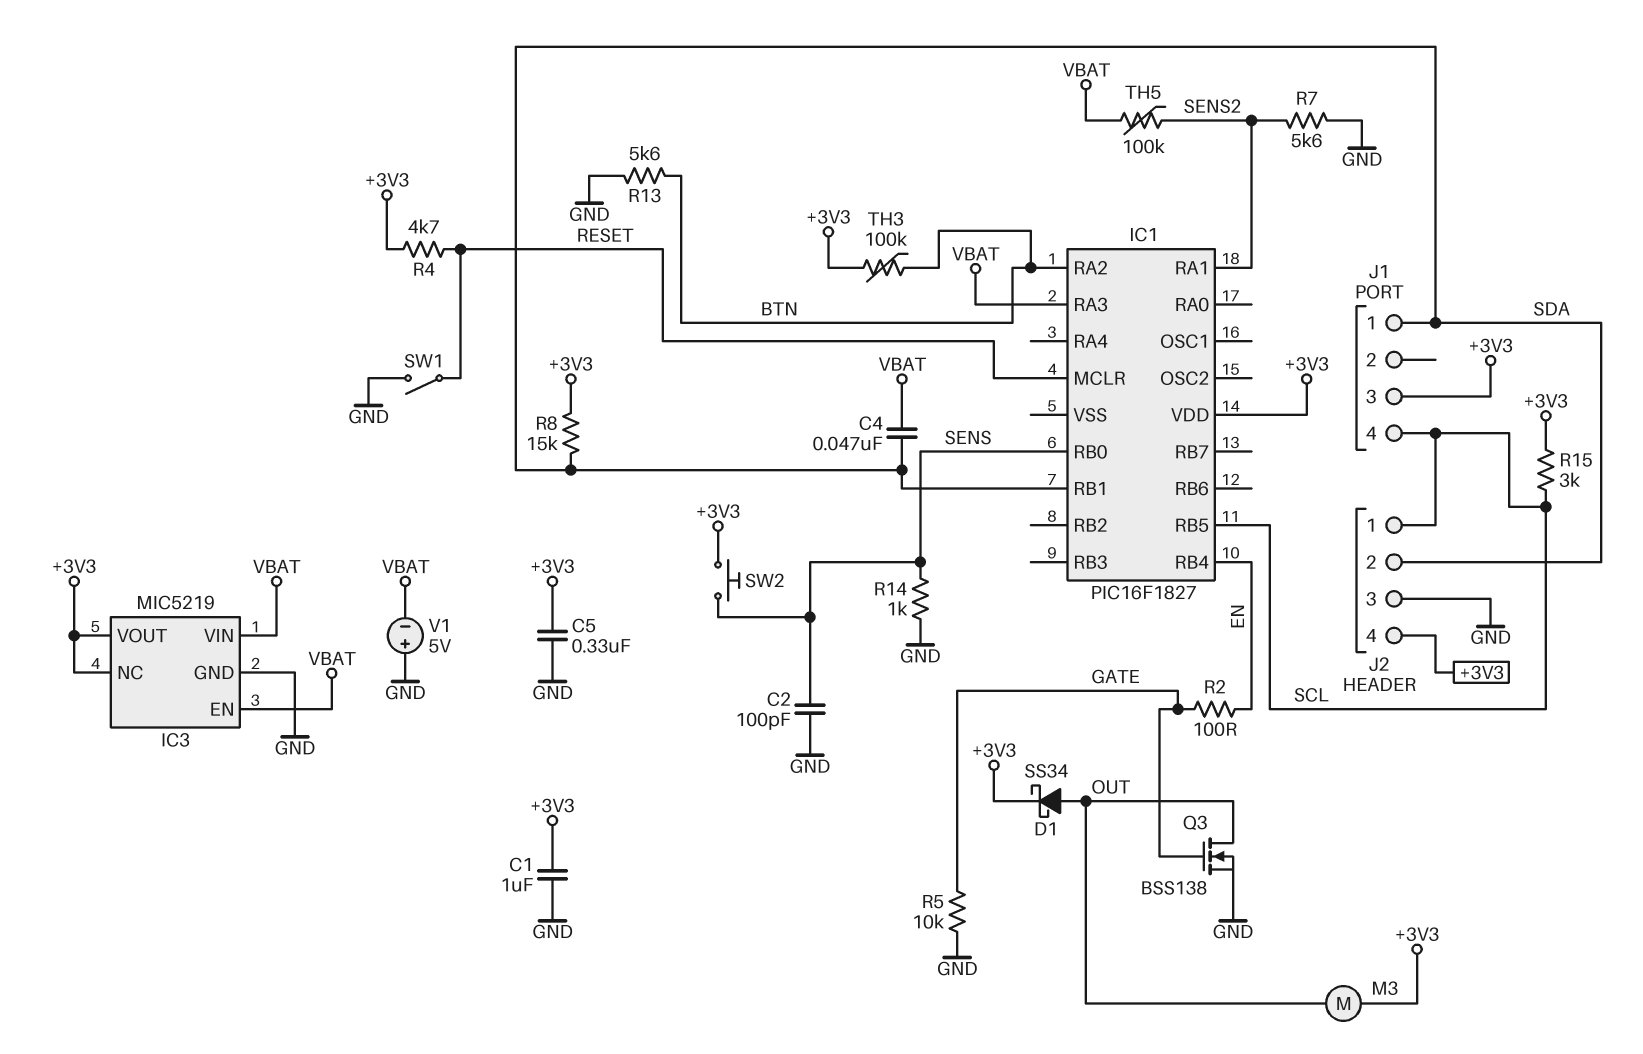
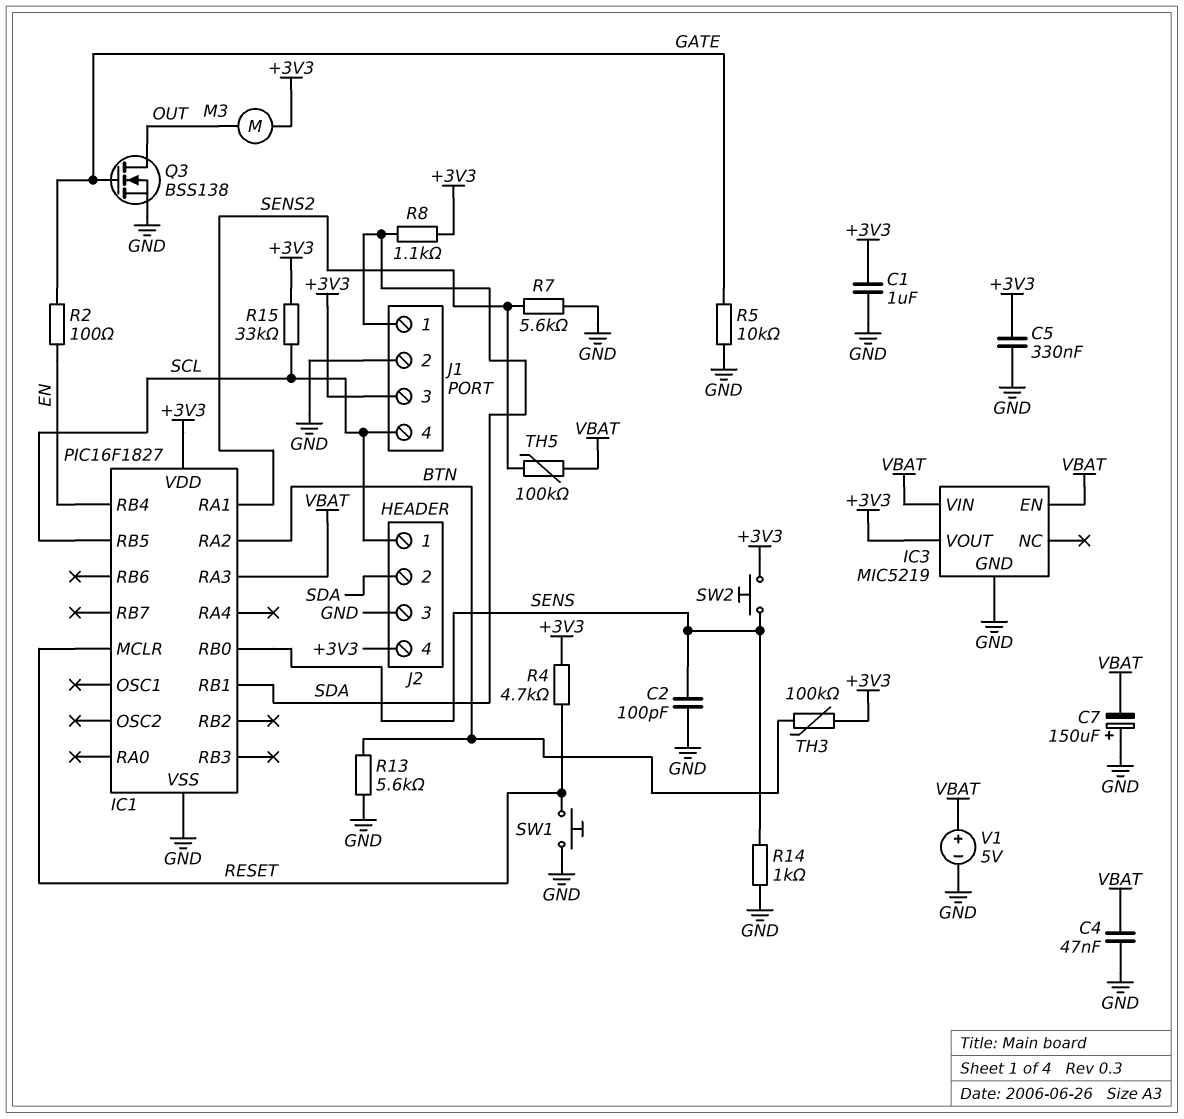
C4: 47nF (SDA, VBAT) -> 47nF (GND, VBAT)
C7: none -> 150uF (plus GND, minus VBAT)
D1: schottky SS34 (A OUT, K +3V3) -> none
IC1 pin VSS: none -> GND
IC3 pin NC: +3V3 -> none
J1 pin 2: none -> GND
R8: 15k (+3V3, SDA) -> 1.1k (+3V3, SDA)
R15: 3k (+3V3, SCL) -> 33k (+3V3, SCL)
SW1: switch (GND, RESET) -> button (GND, RESET)
V1: 5V (plus GND, minus VBAT) -> 5V (plus VBAT, minus GND)

